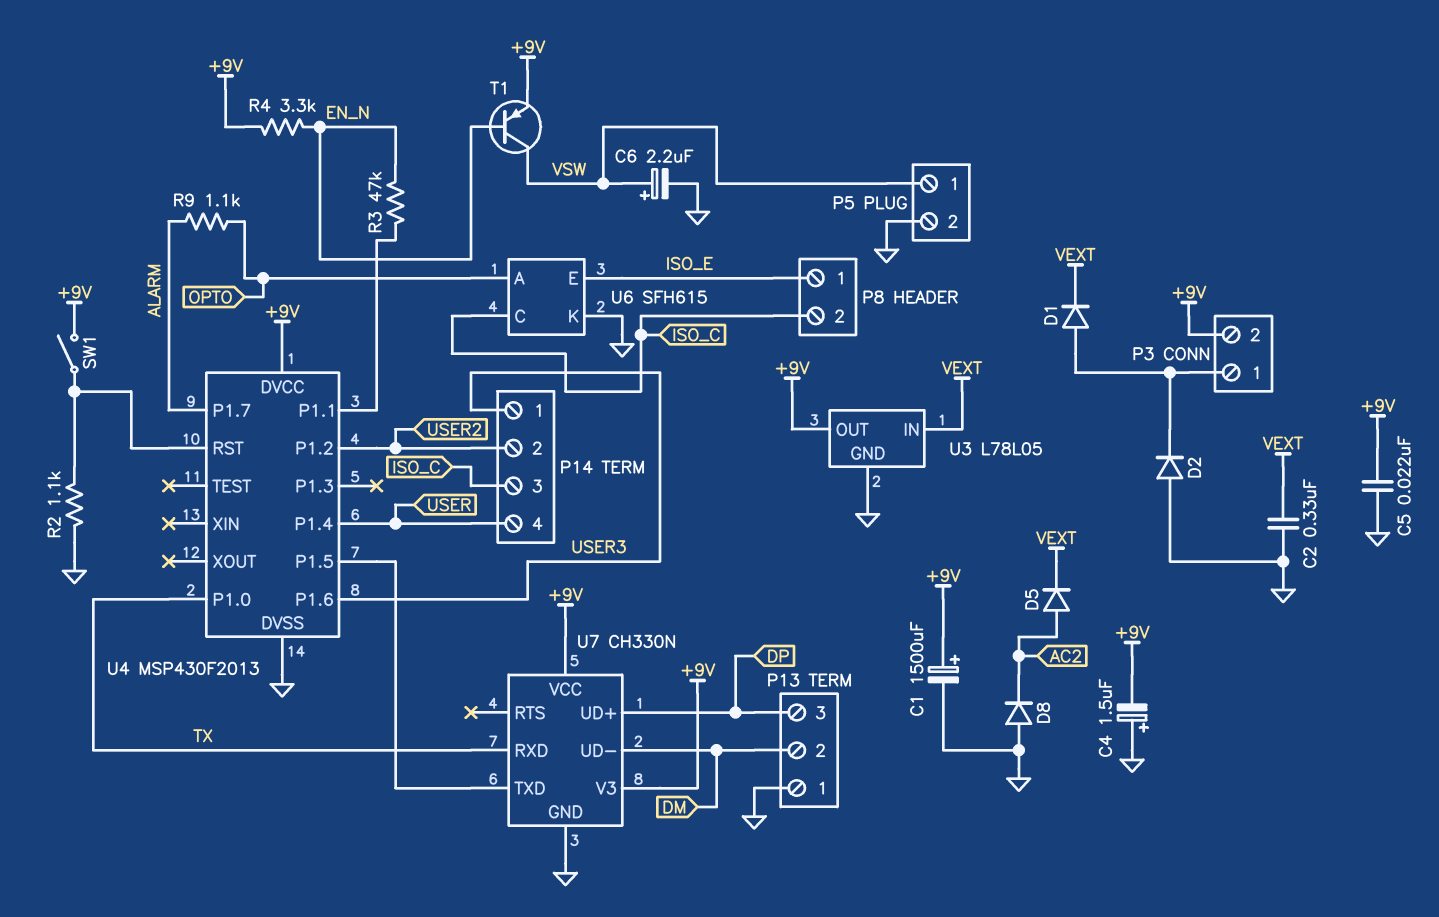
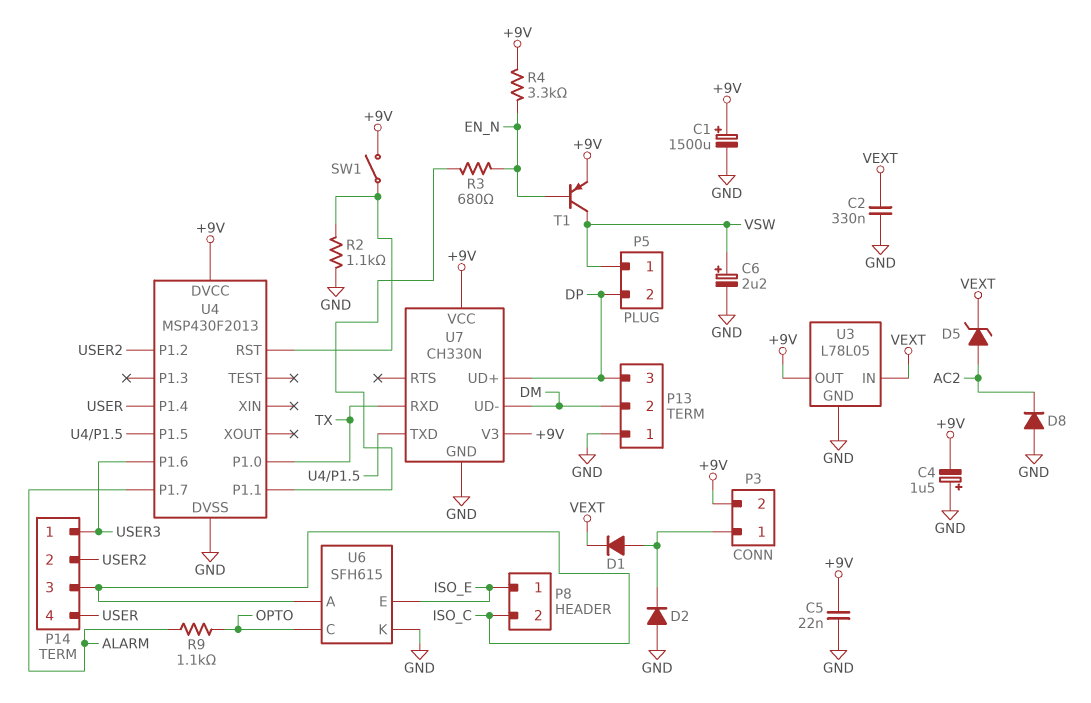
D5: diode (A AC2, K VEXT) -> zener (A AC2, K VEXT)
P5 pin 2: GND -> DP
R3: 47k (EN_N, U4/P1.1) -> 680 (EN_N, U4/P1.1)
U6 pin A: OPTO -> ISO_C
U6 pin C: ISO_C -> OPTO

